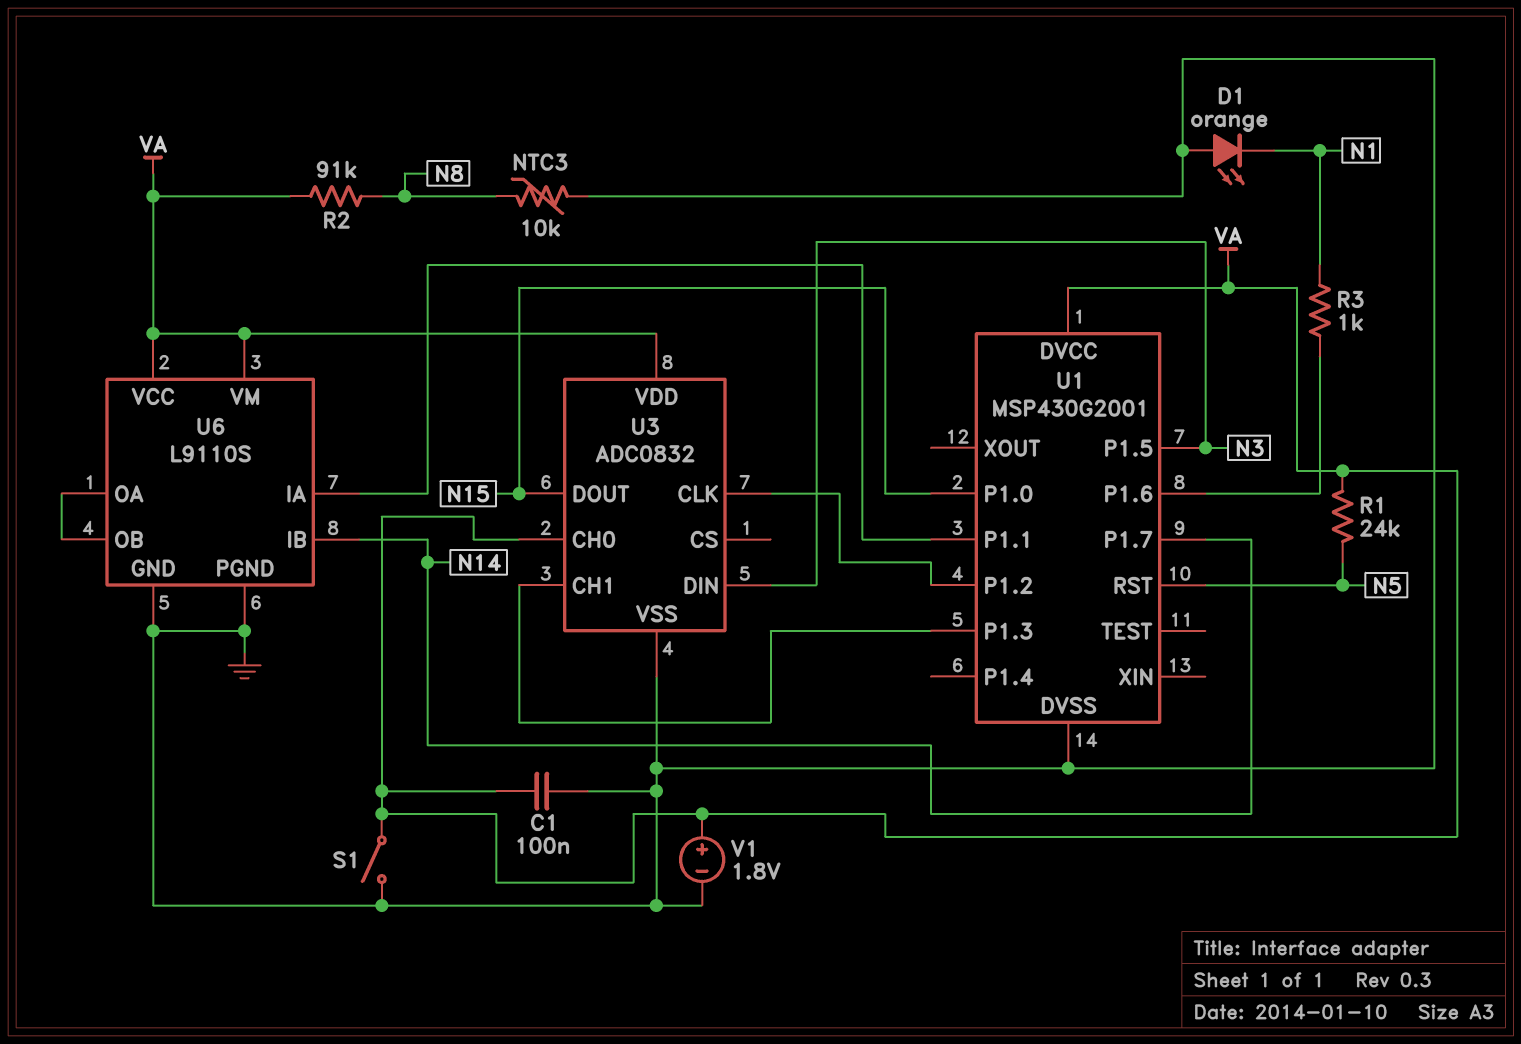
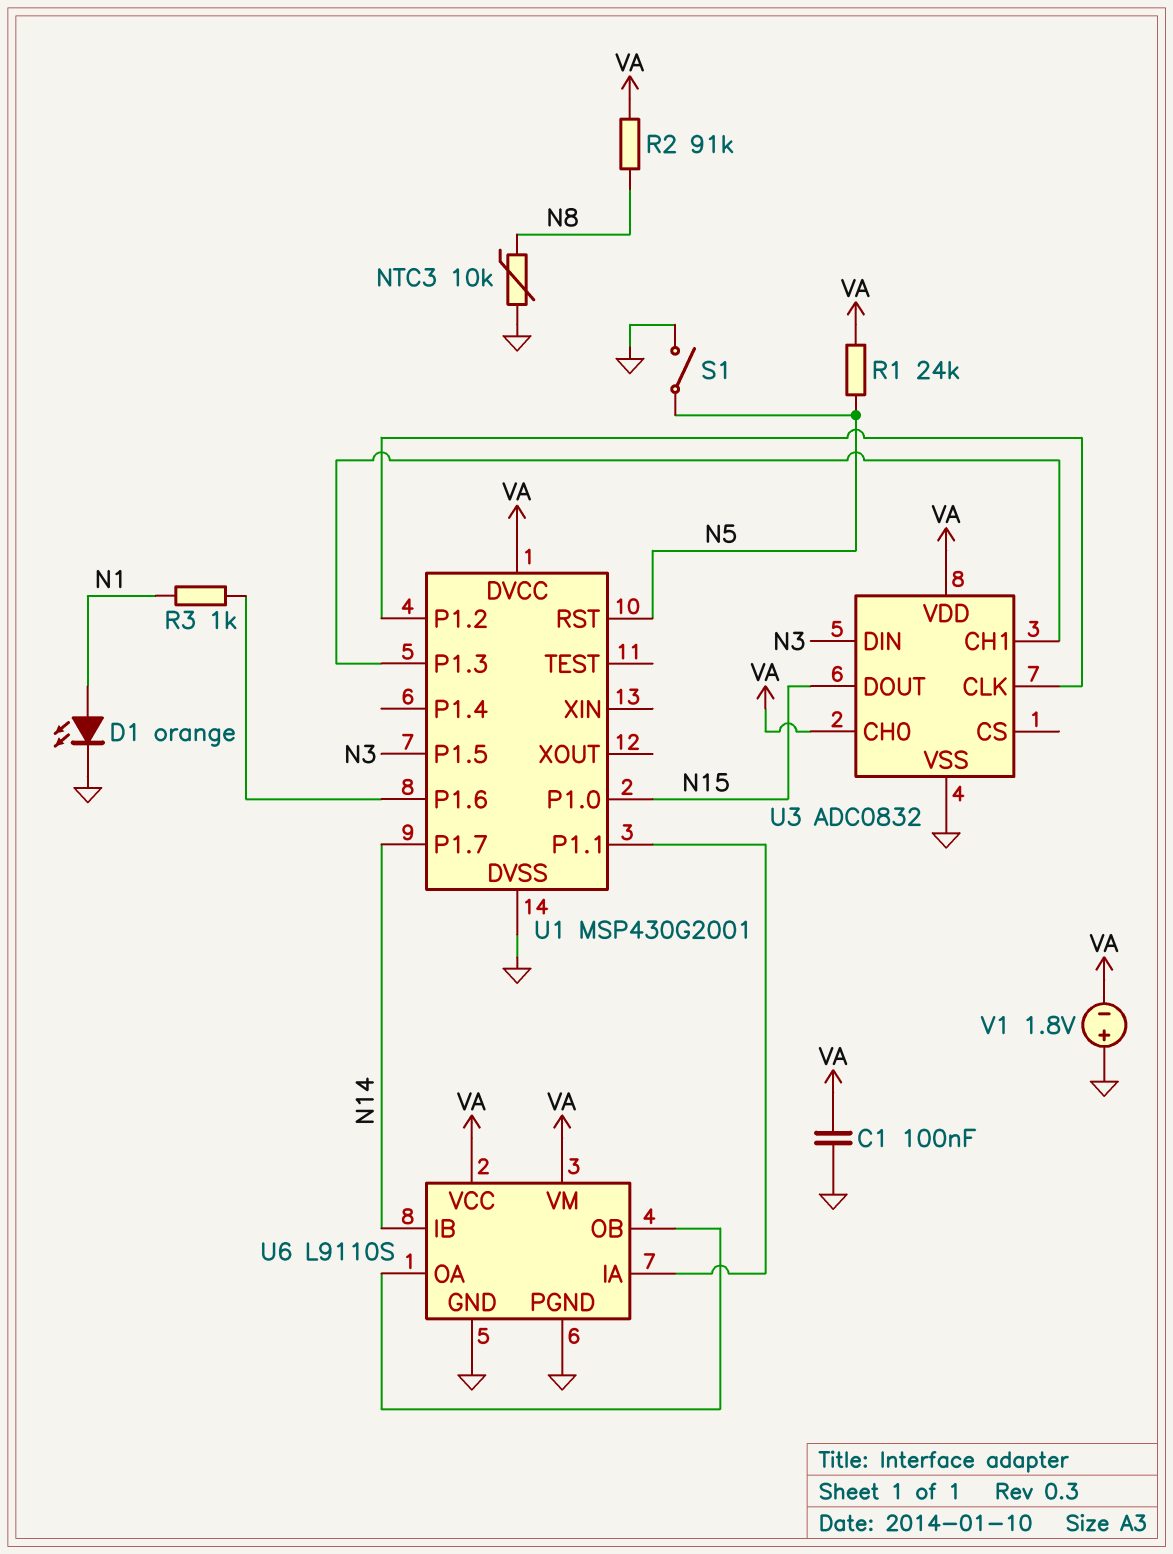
D1: LED orange (A GND, K N1) -> LED orange (A N1, K GND)
S1: switch (GND, VA) -> switch (GND, N5)
V1: 1.8V (plus VA, minus GND) -> 1.8V (plus GND, minus VA)

